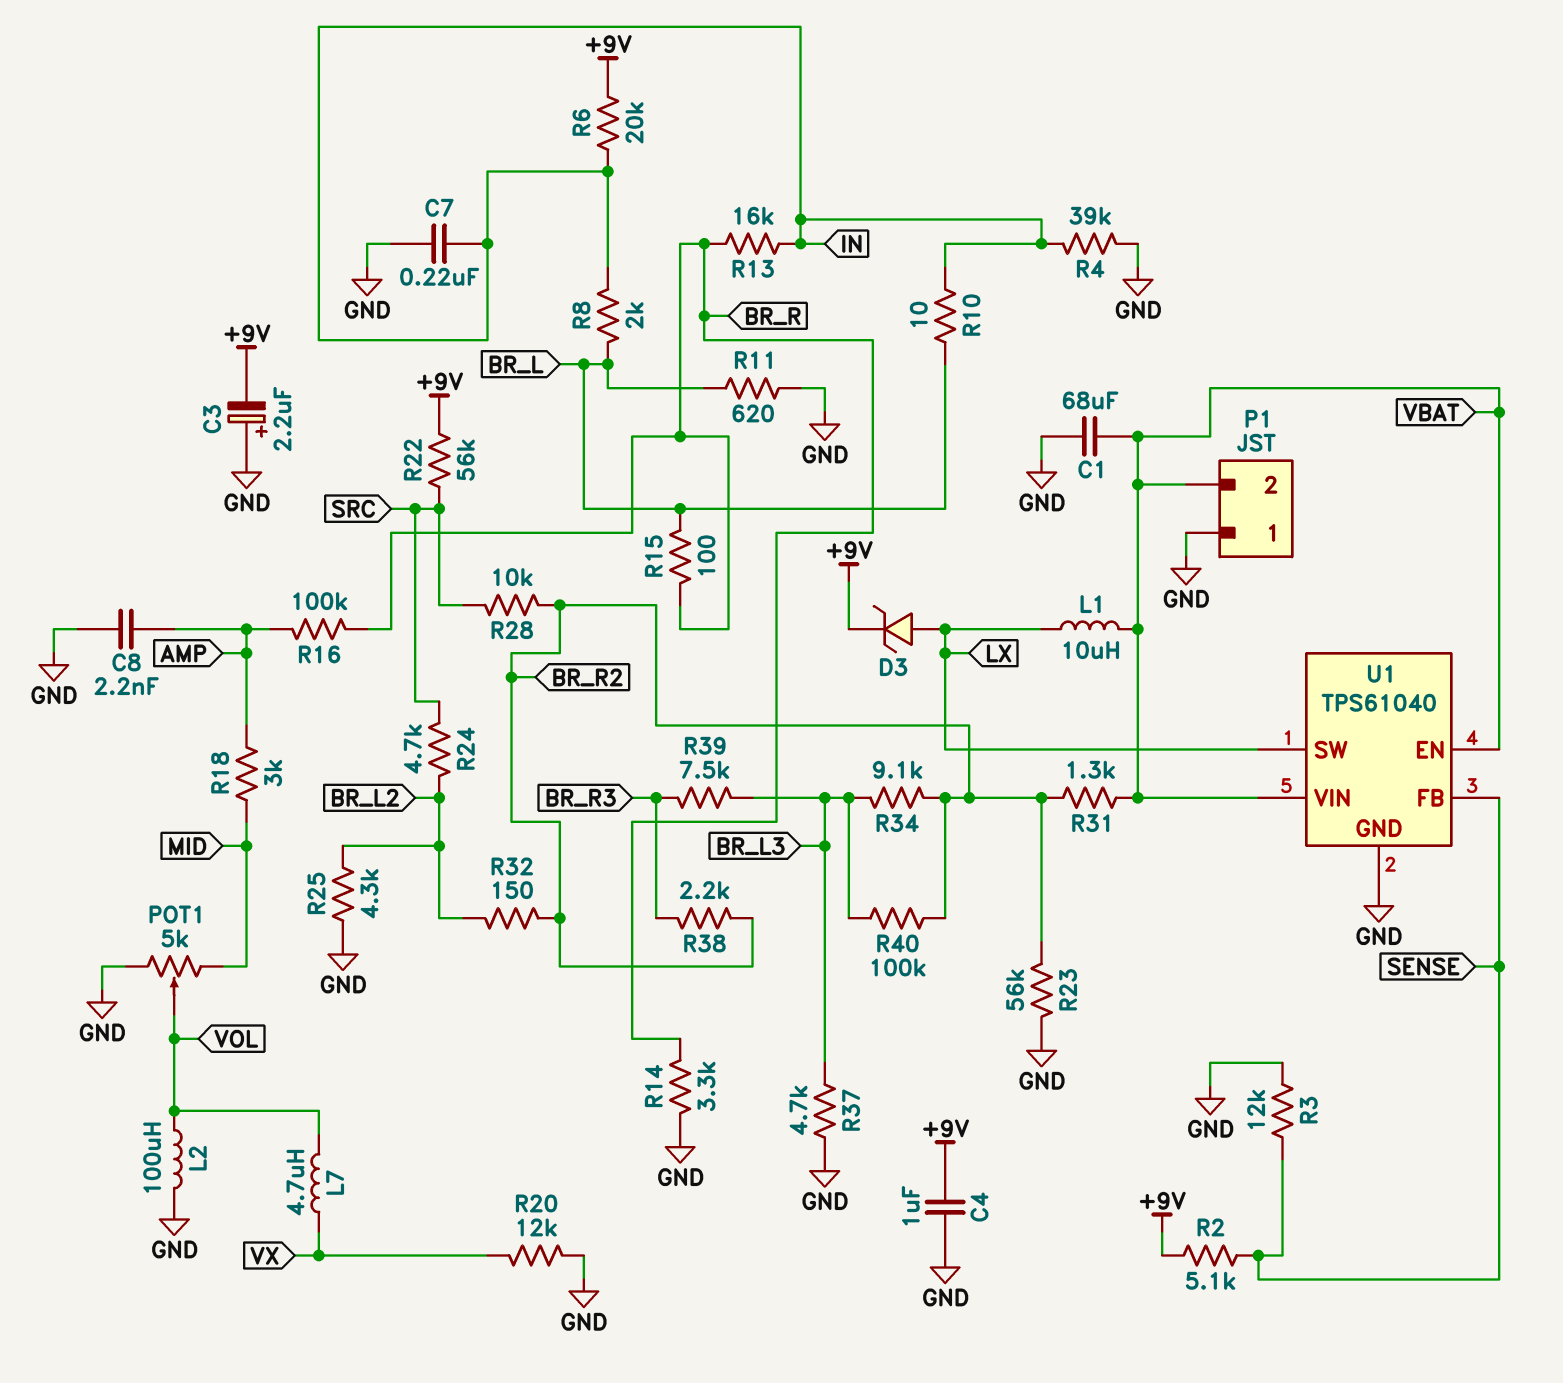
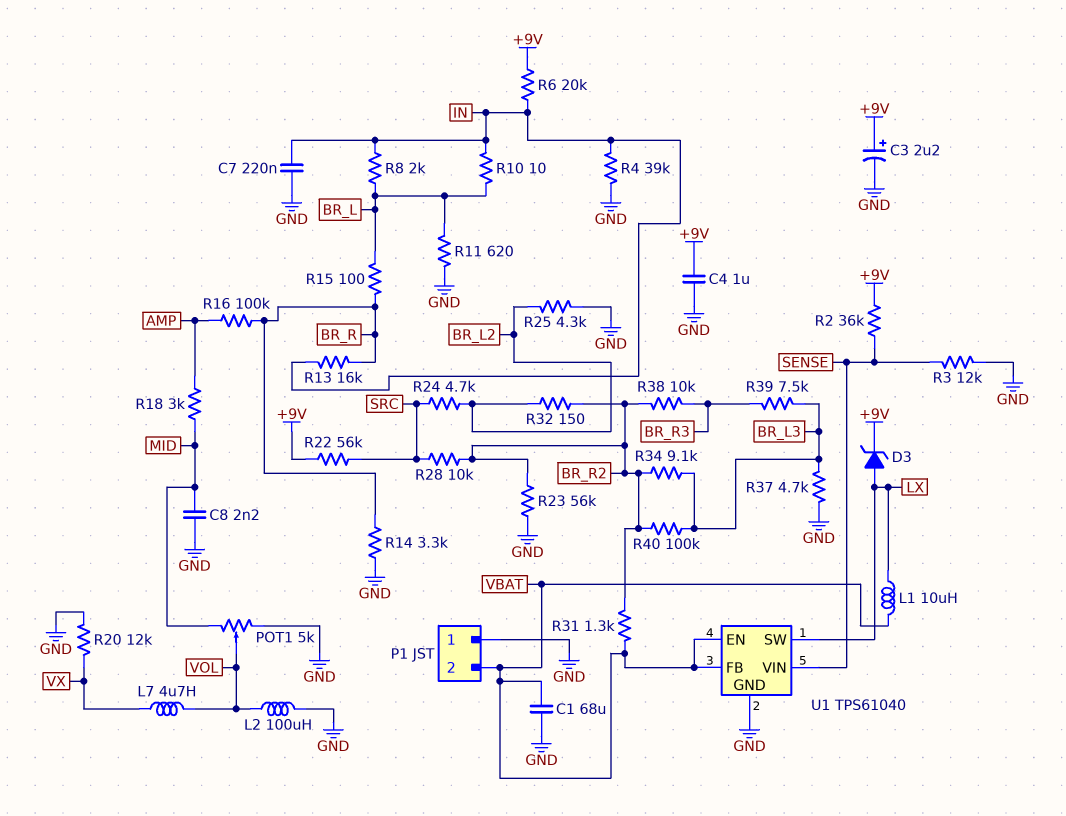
C3: 2.2uF (plus GND, minus +9V) -> 2.2uF (plus +9V, minus GND)
C8: 2.2nF (AMP, GND) -> 2.2nF (GND, MID)
R2: 5.1k (+9V, SENSE) -> 36k (+9V, SENSE)
R38: 2.2k (BR_R2, BR_R3) -> 10k (BR_R2, BR_R3)
U1 pin FB: SENSE -> VBAT
U1 pin VIN: VBAT -> SENSE

